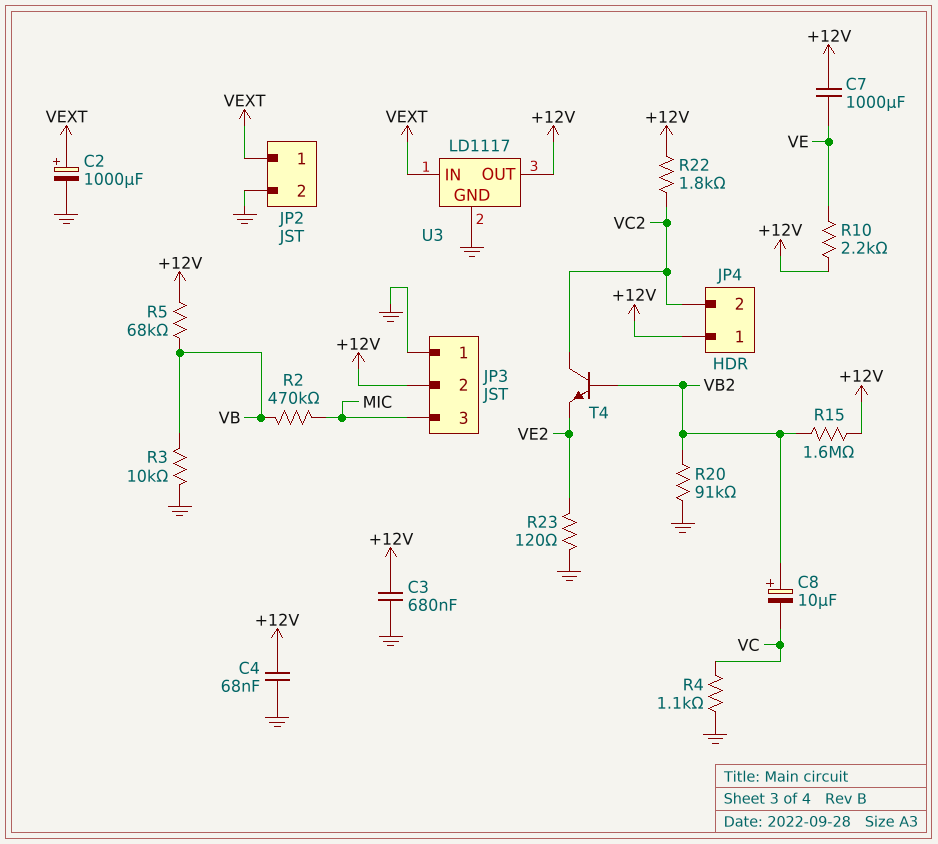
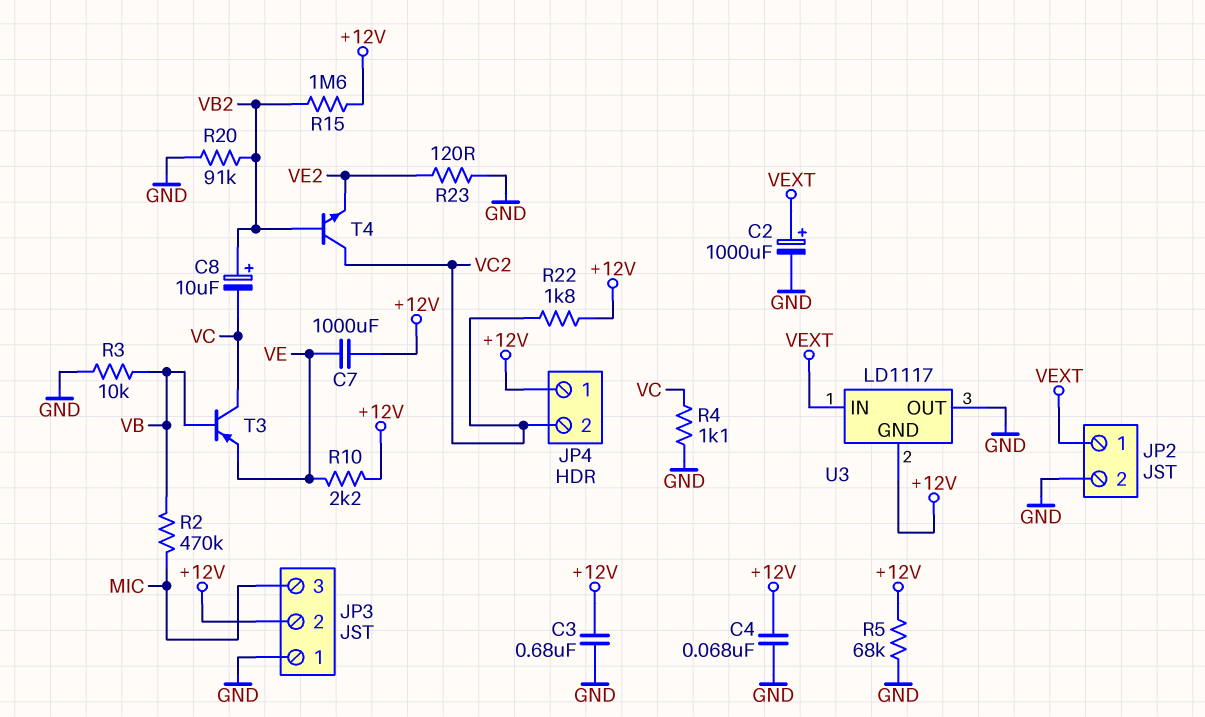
R5: 68k (+12V, VB) -> 68k (+12V, GND)
T3: none -> PNP (B VB, C VC, E VE)
U3 pin GND: GND -> +12V
U3 pin OUT: +12V -> GND

